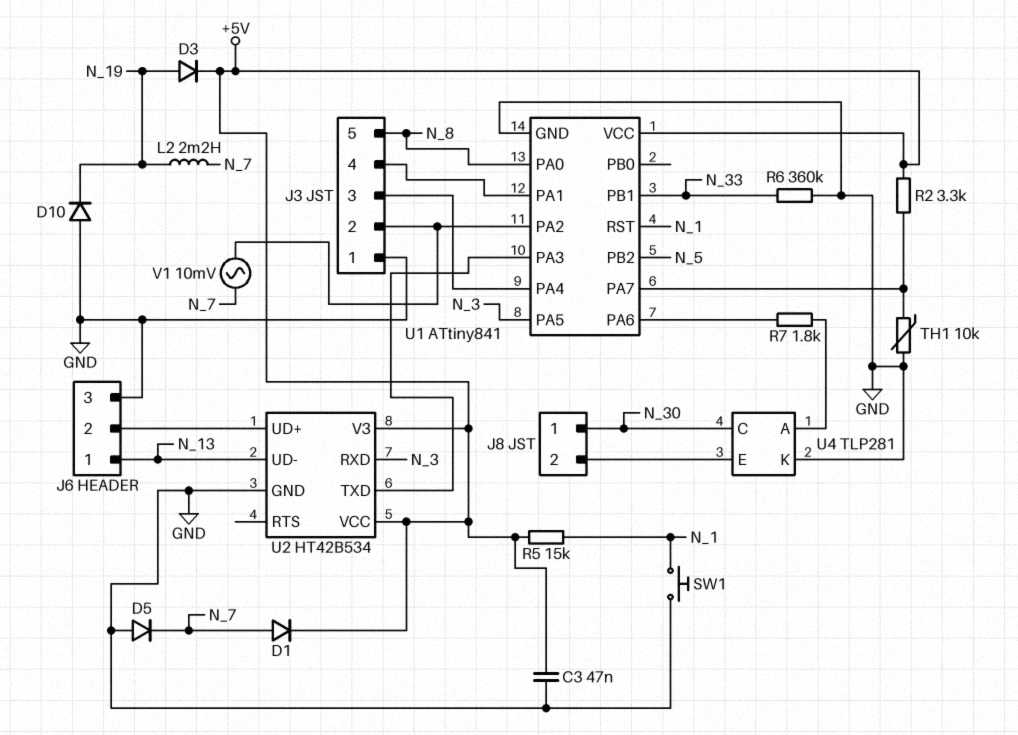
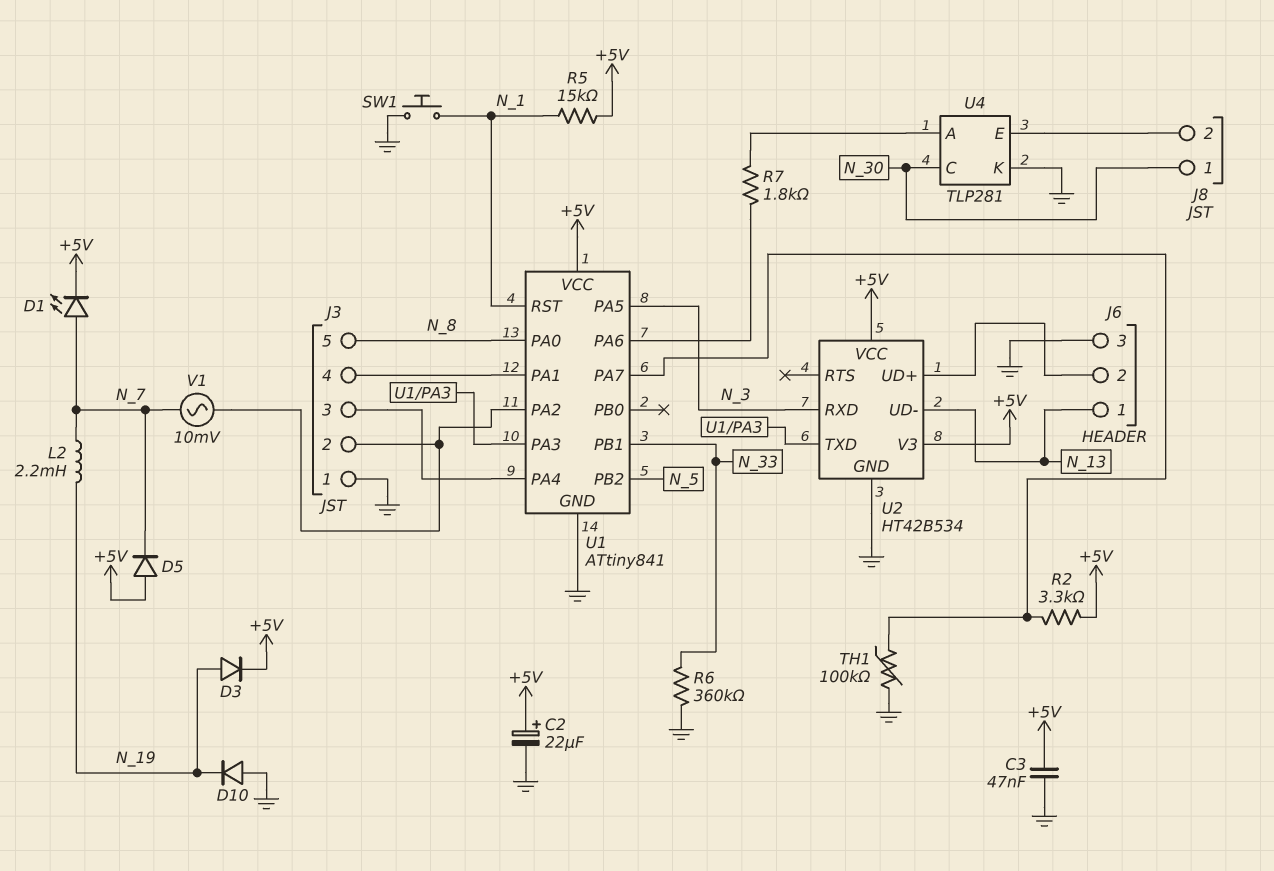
C2: none -> 22uF (plus +5V, minus GND)
D1: diode (A N_7, K +5V) -> LED (A N_7, K +5V)
D5: diode (A GND, K N_7) -> diode (A +5V, K N_7)
TH1: 10k (GND, U1/PA7) -> 100k (GND, U1/PA7)

